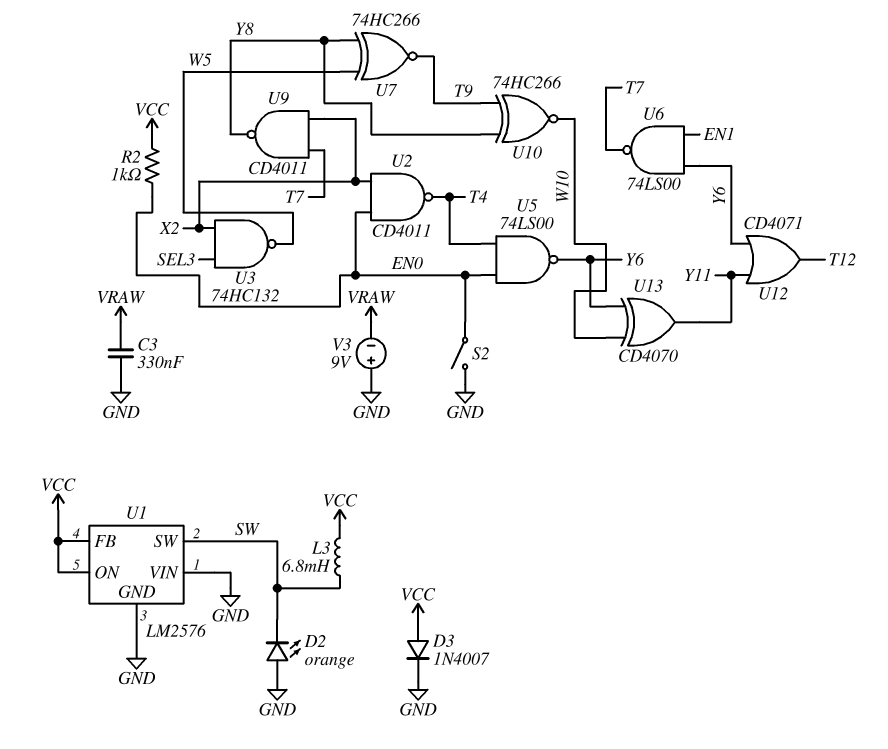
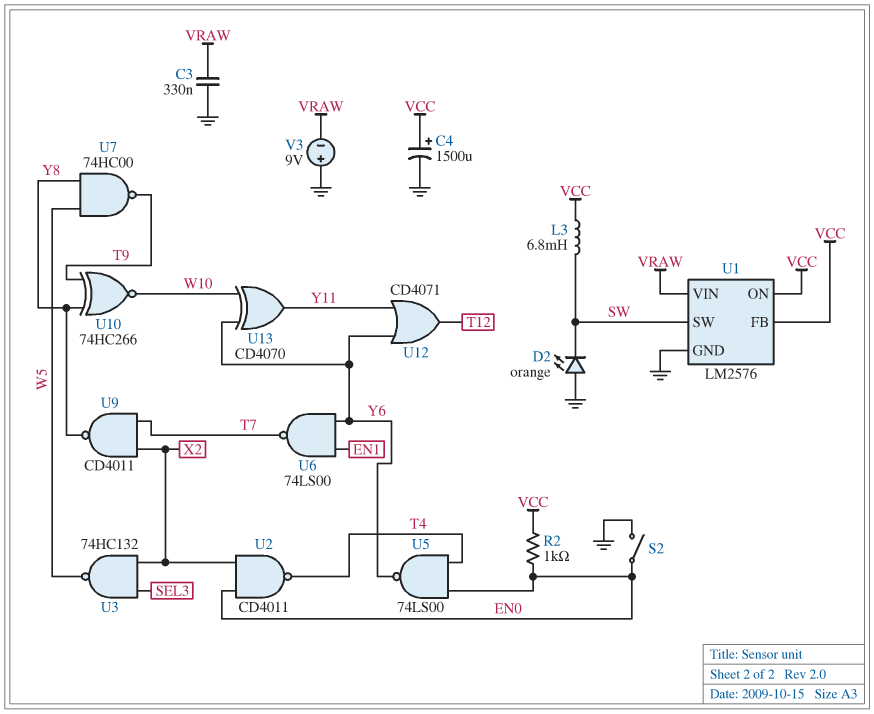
C4: none -> 1500uF (plus VCC, minus GND)
D3: diode 1N4007 (A VCC, K GND) -> none
U1 pin VIN: GND -> VRAW
U7: XNOR 74HC266 (in W5, in Y8, out T9) -> NAND 74HC00 (in W5, in Y8, out T9)

